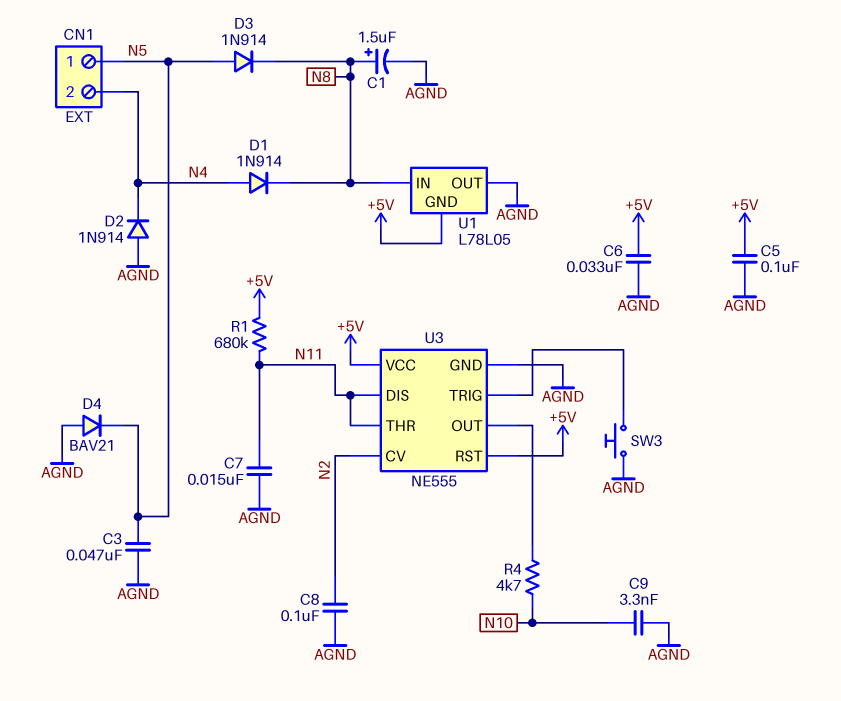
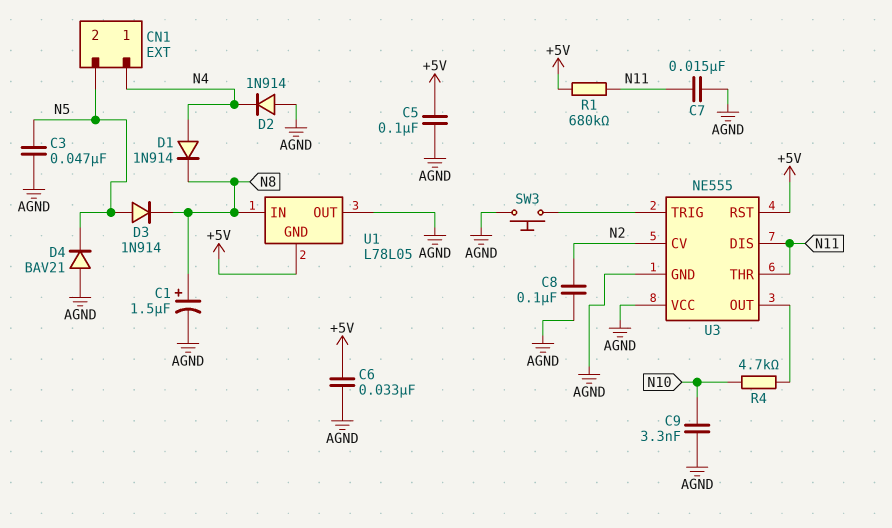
CN1 pin 1: N5 -> N4
CN1 pin 2: N4 -> N5
U3 pin VCC: +5V -> AGND

